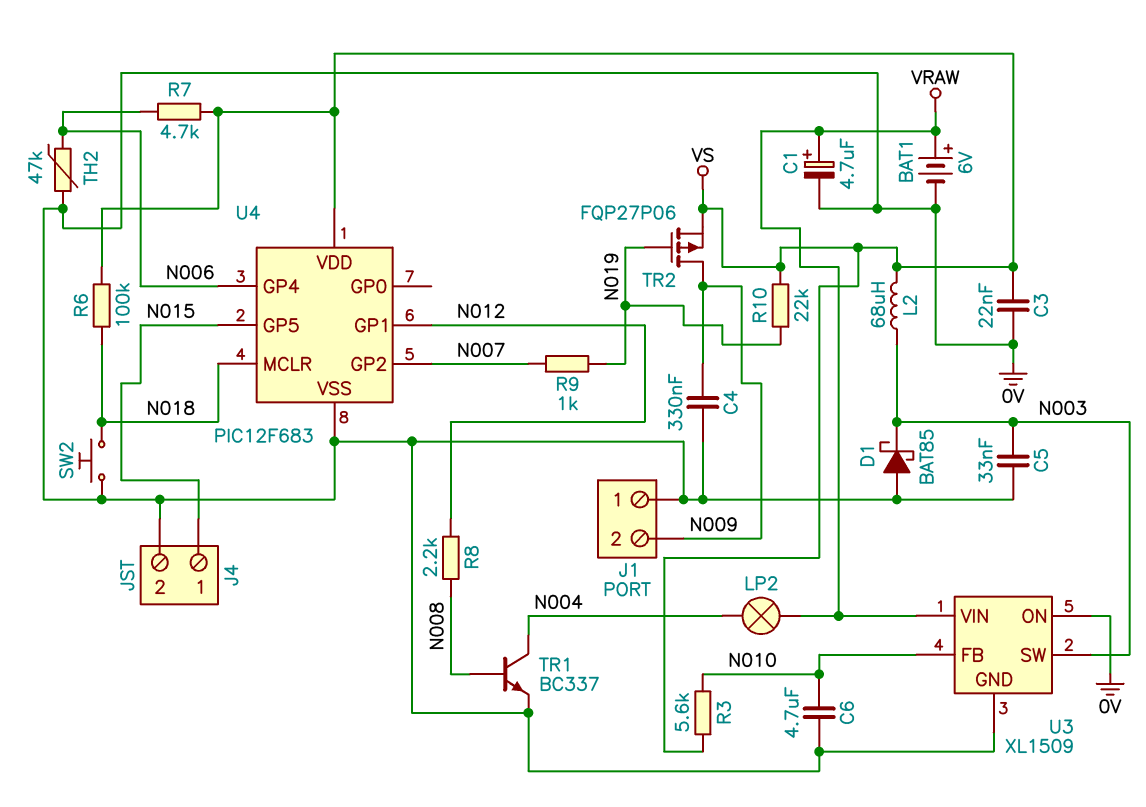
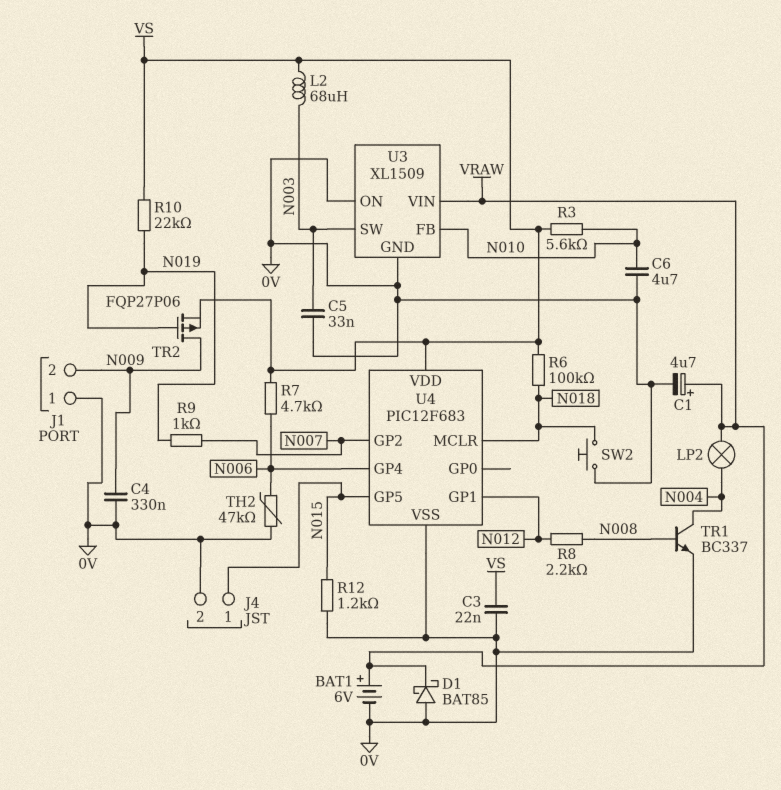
D1: schottky BAT85 (A 0V, K N003) -> schottky BAT85 (A 0V, K VRAW)
R12: none -> 1.2k (0V, N015)

